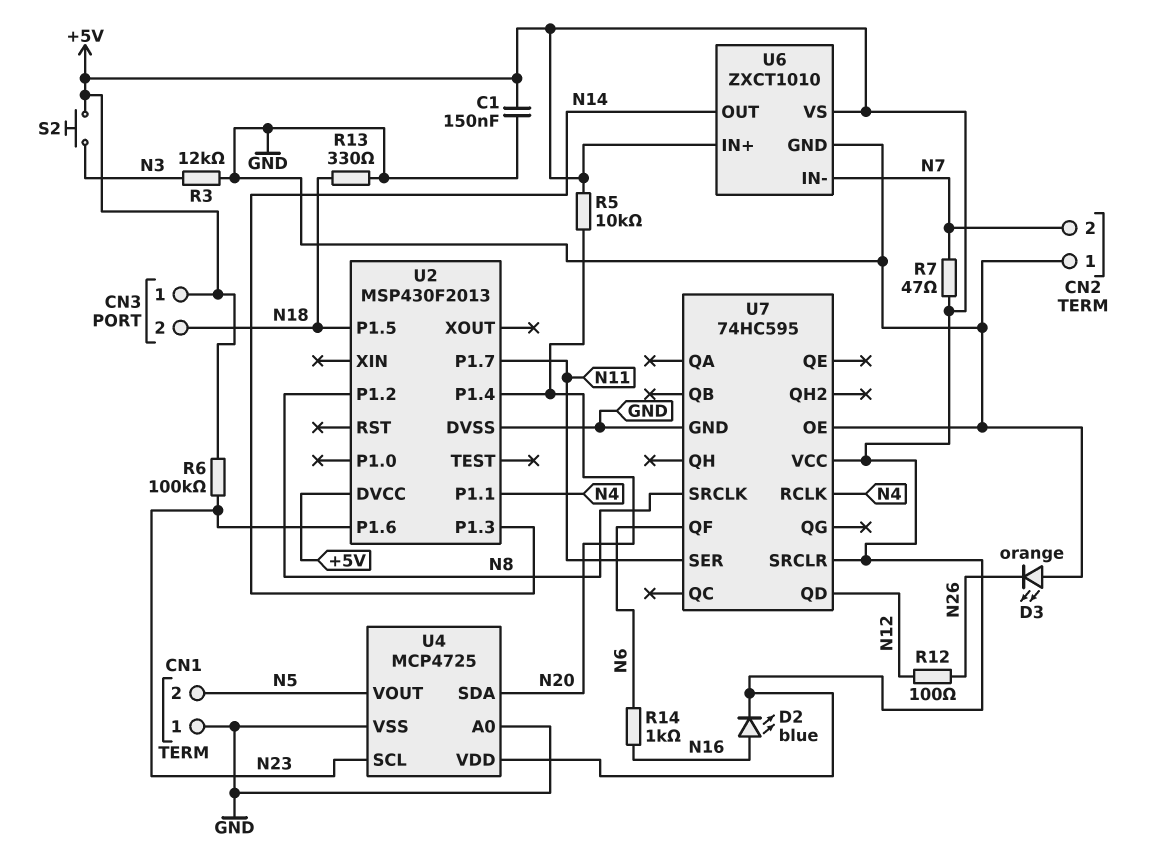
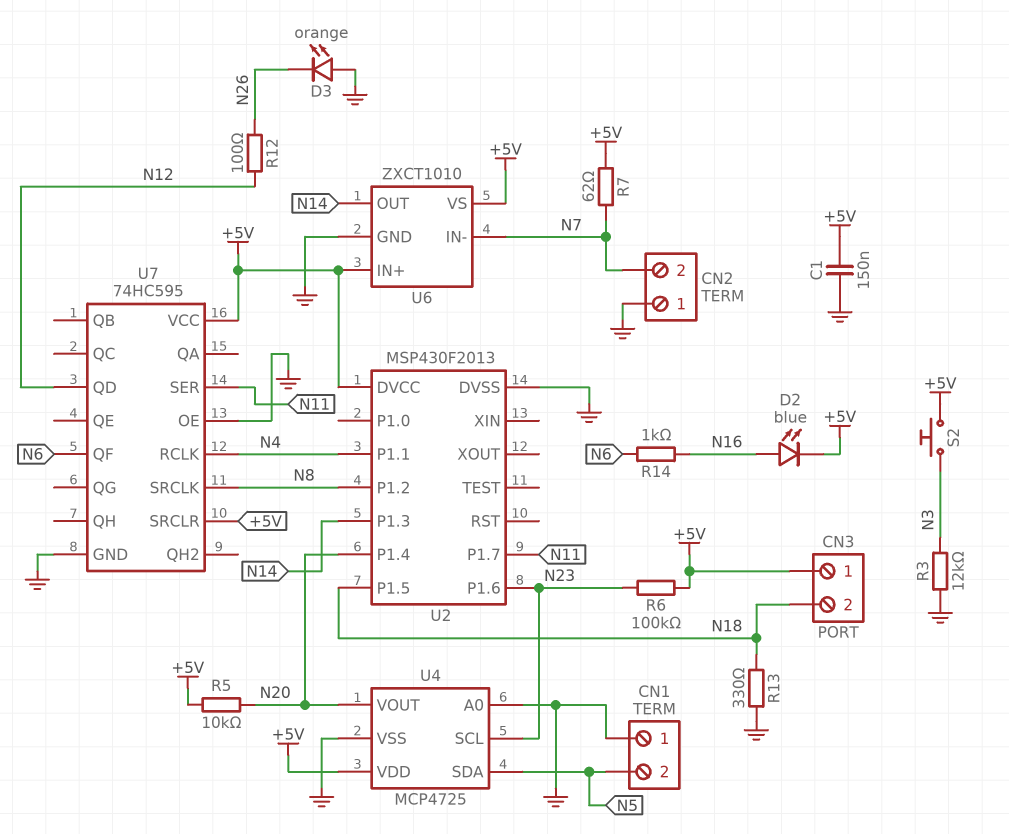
R7: 47 (+5V, N7) -> 62 (+5V, N7)
U4 pin SDA: N20 -> N5
U4 pin VOUT: N5 -> N20

